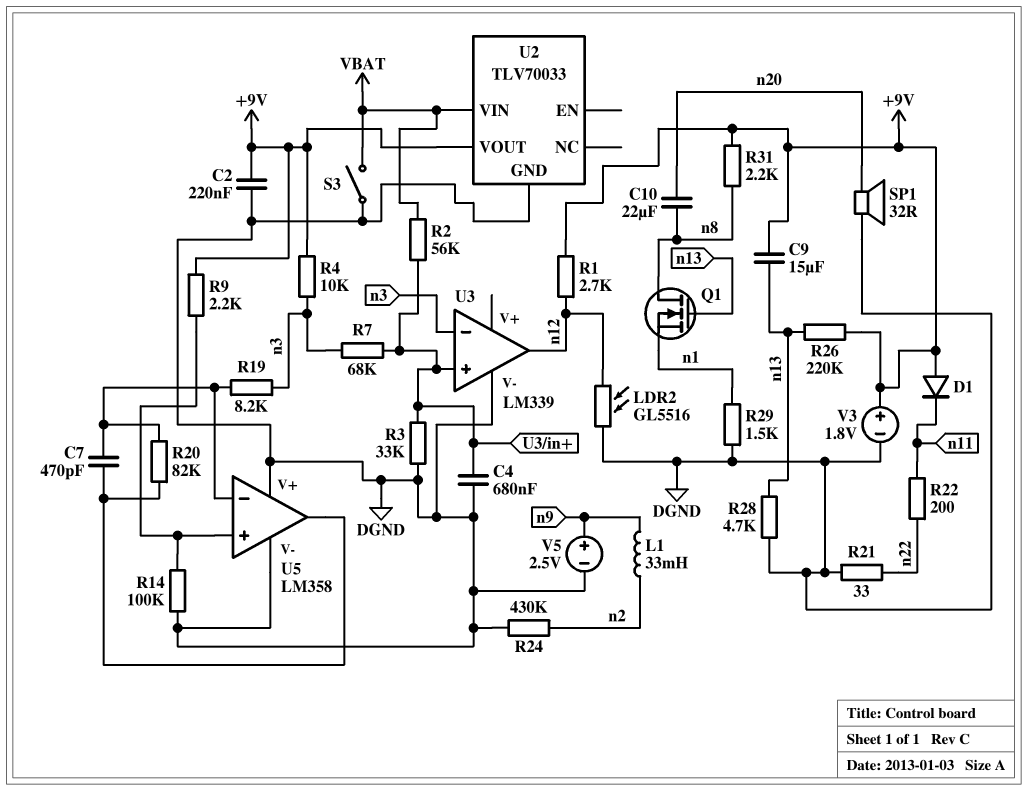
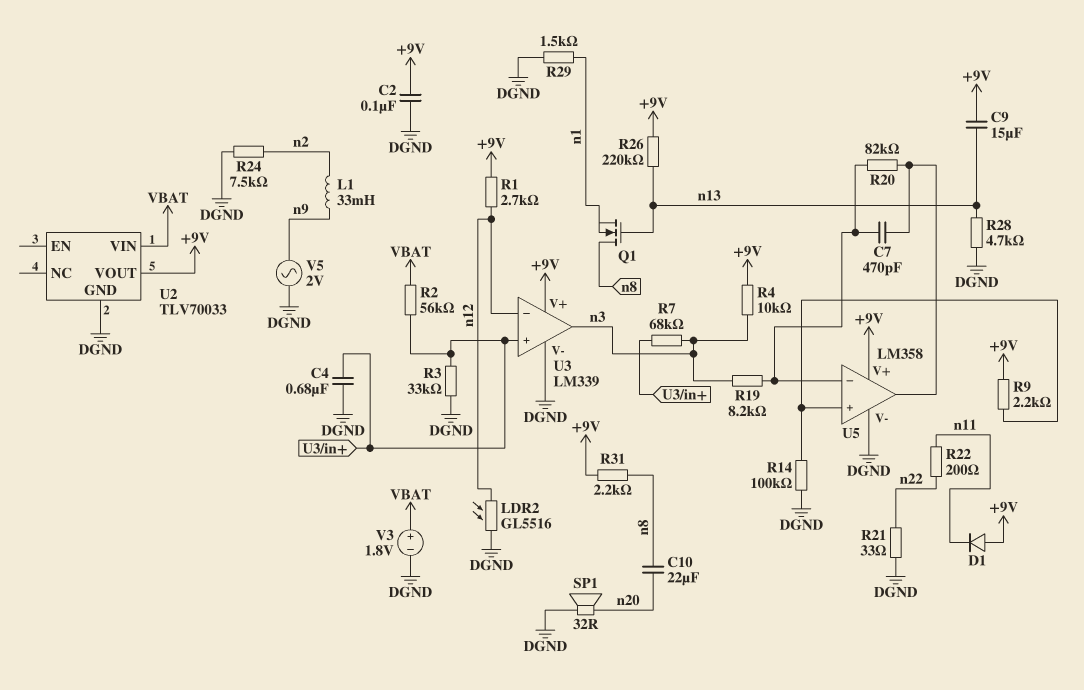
C2: 220nF (+9V, DGND) -> 100nF (+9V, DGND)
R24: 430k (DGND, n2) -> 7.5k (DGND, n2)
S3: switch (DGND, VBAT) -> none
U3 pin V+: none -> +9V
U3 pin in-: n3 -> n12
U3 pin out: n12 -> n3
U5 pin V+: DGND -> +9V
V3: 1.8V (plus +9V, minus DGND) -> 1.8V (plus VBAT, minus DGND)
V5: 2.5V (plus n9, minus DGND) -> AC 2V (DGND, n9)

